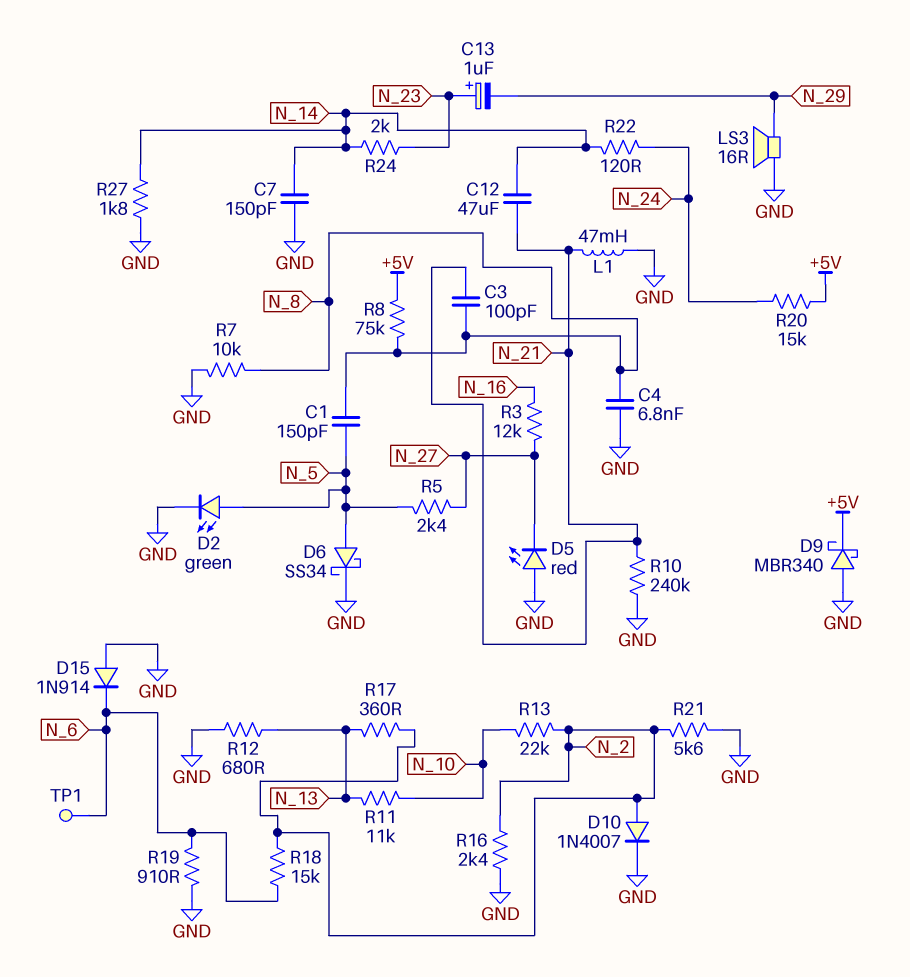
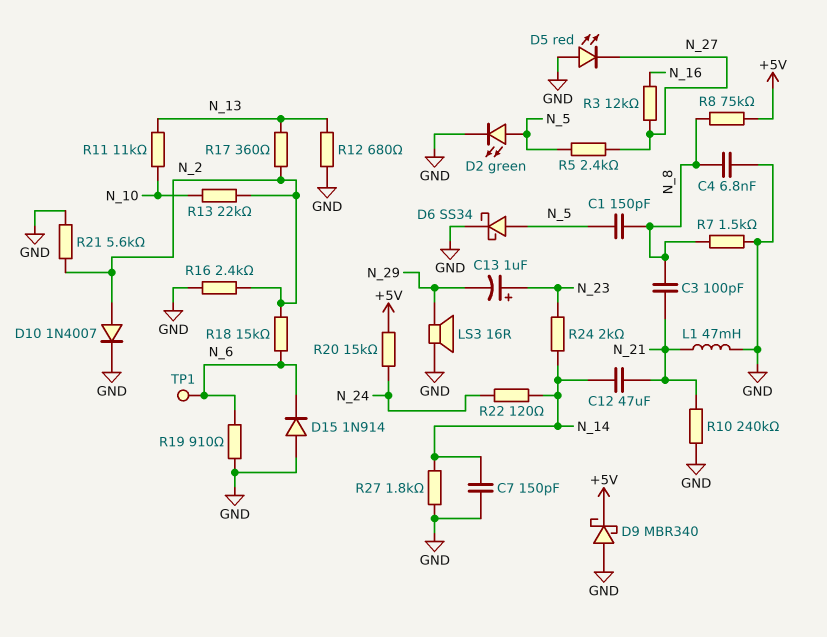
R7: 10k (GND, N_8) -> 1.5k (GND, N_8)

